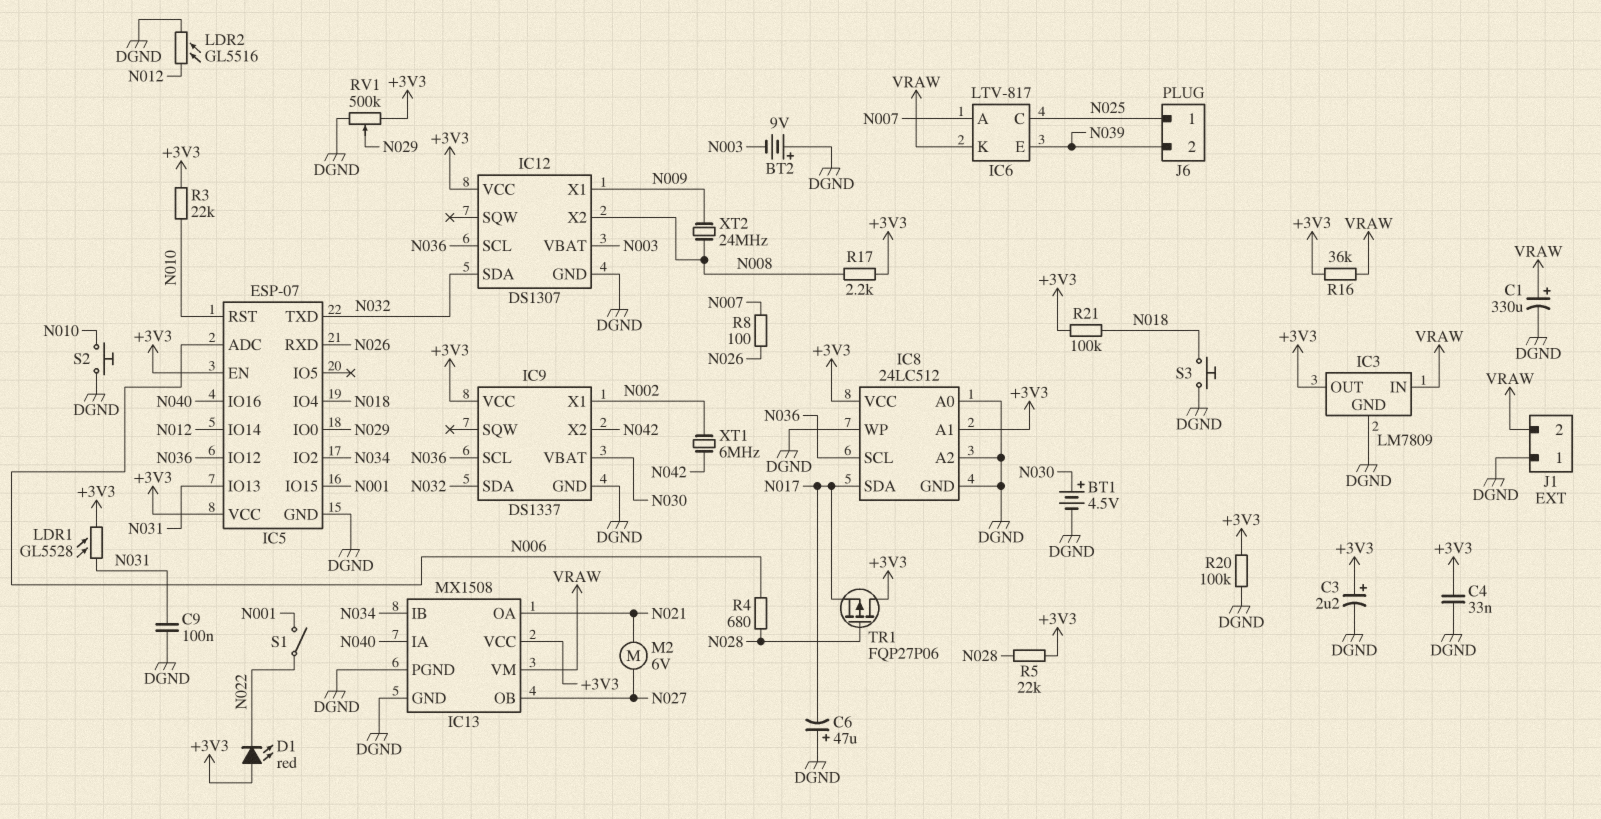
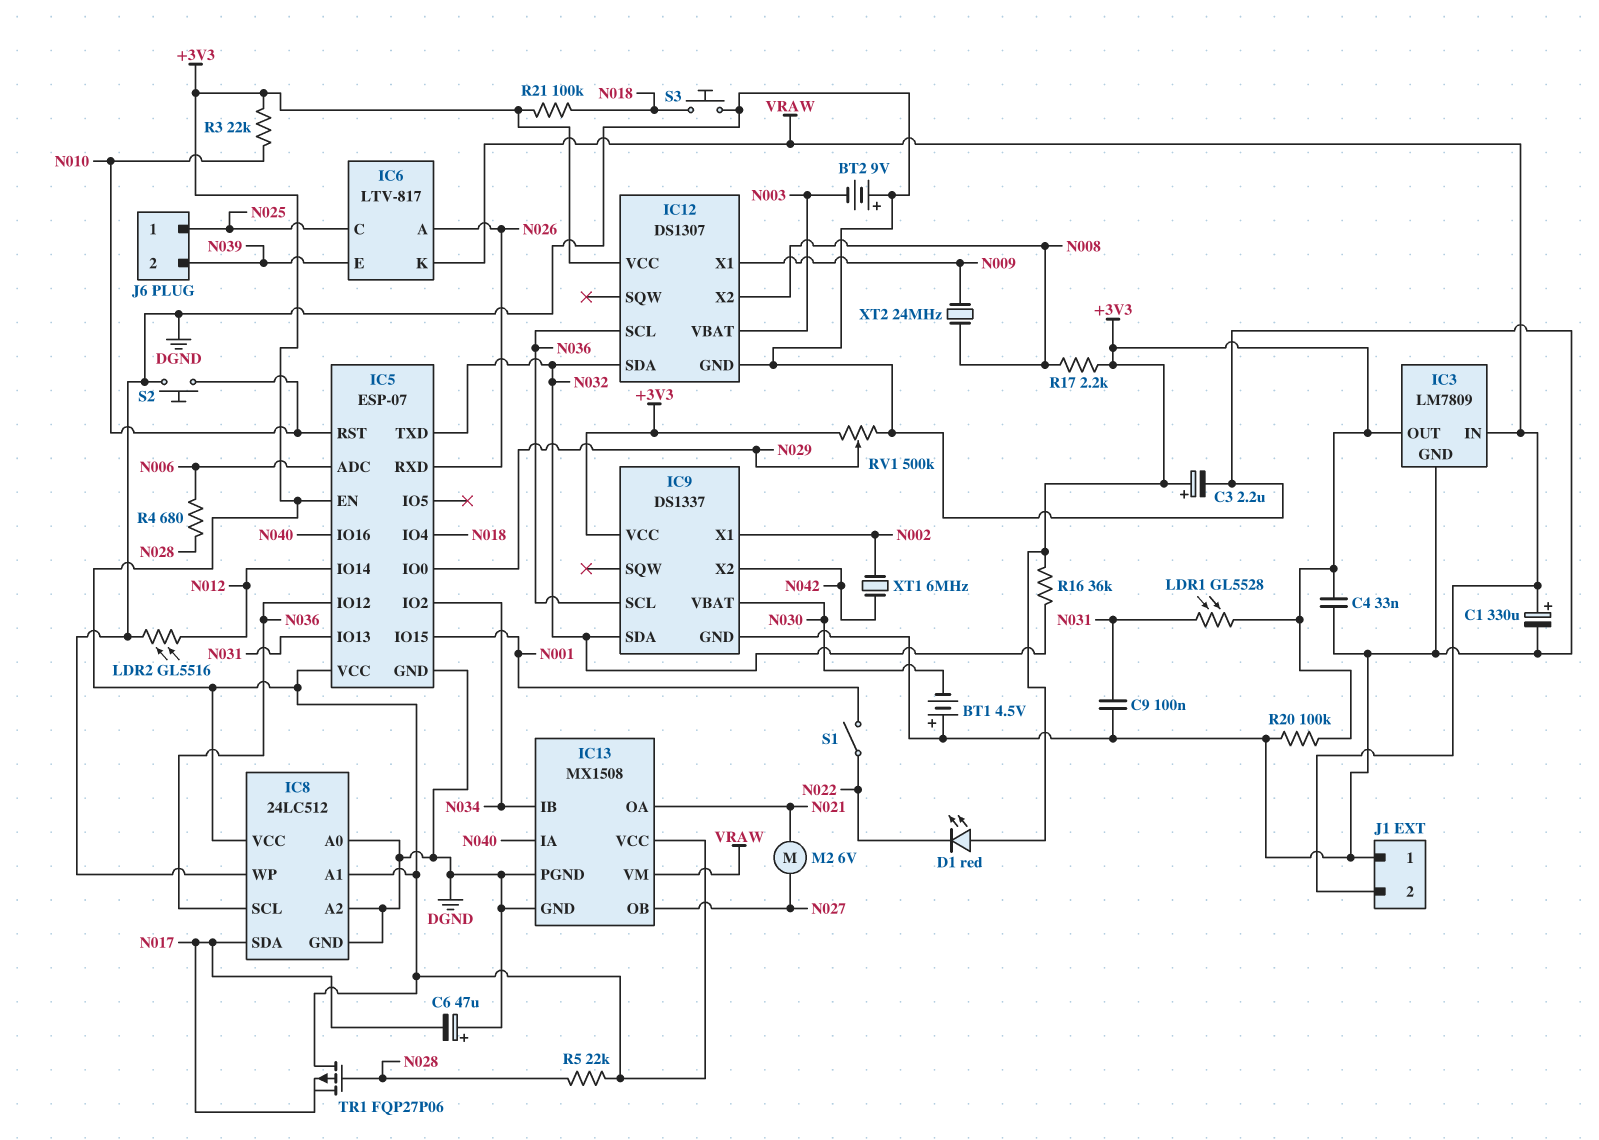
BT1: 4.5V (plus N030, minus DGND) -> 4.5V (plus DGND, minus N030)
IC6 pin A: N007 -> N026
R8: 100 (N007, N026) -> none
R16: 36k (+3V3, VRAW) -> 36k (+3V3, N032)

